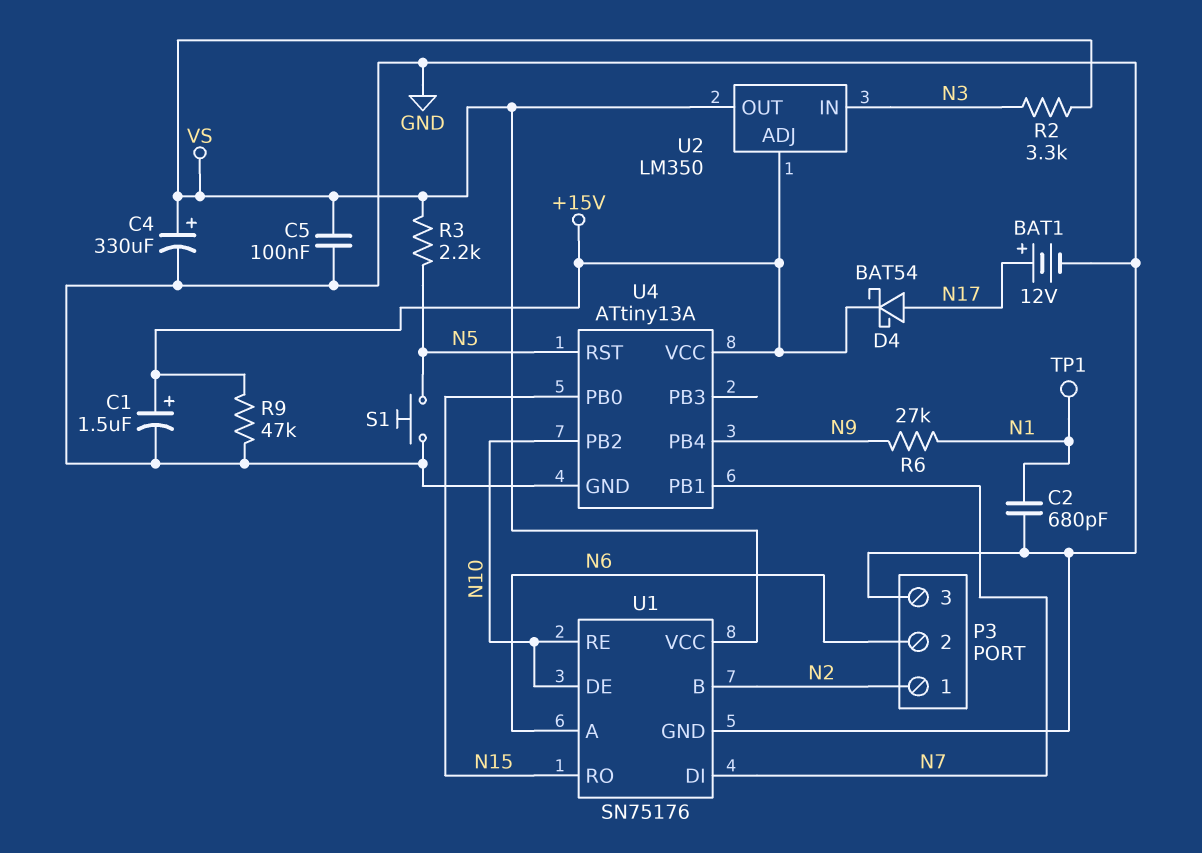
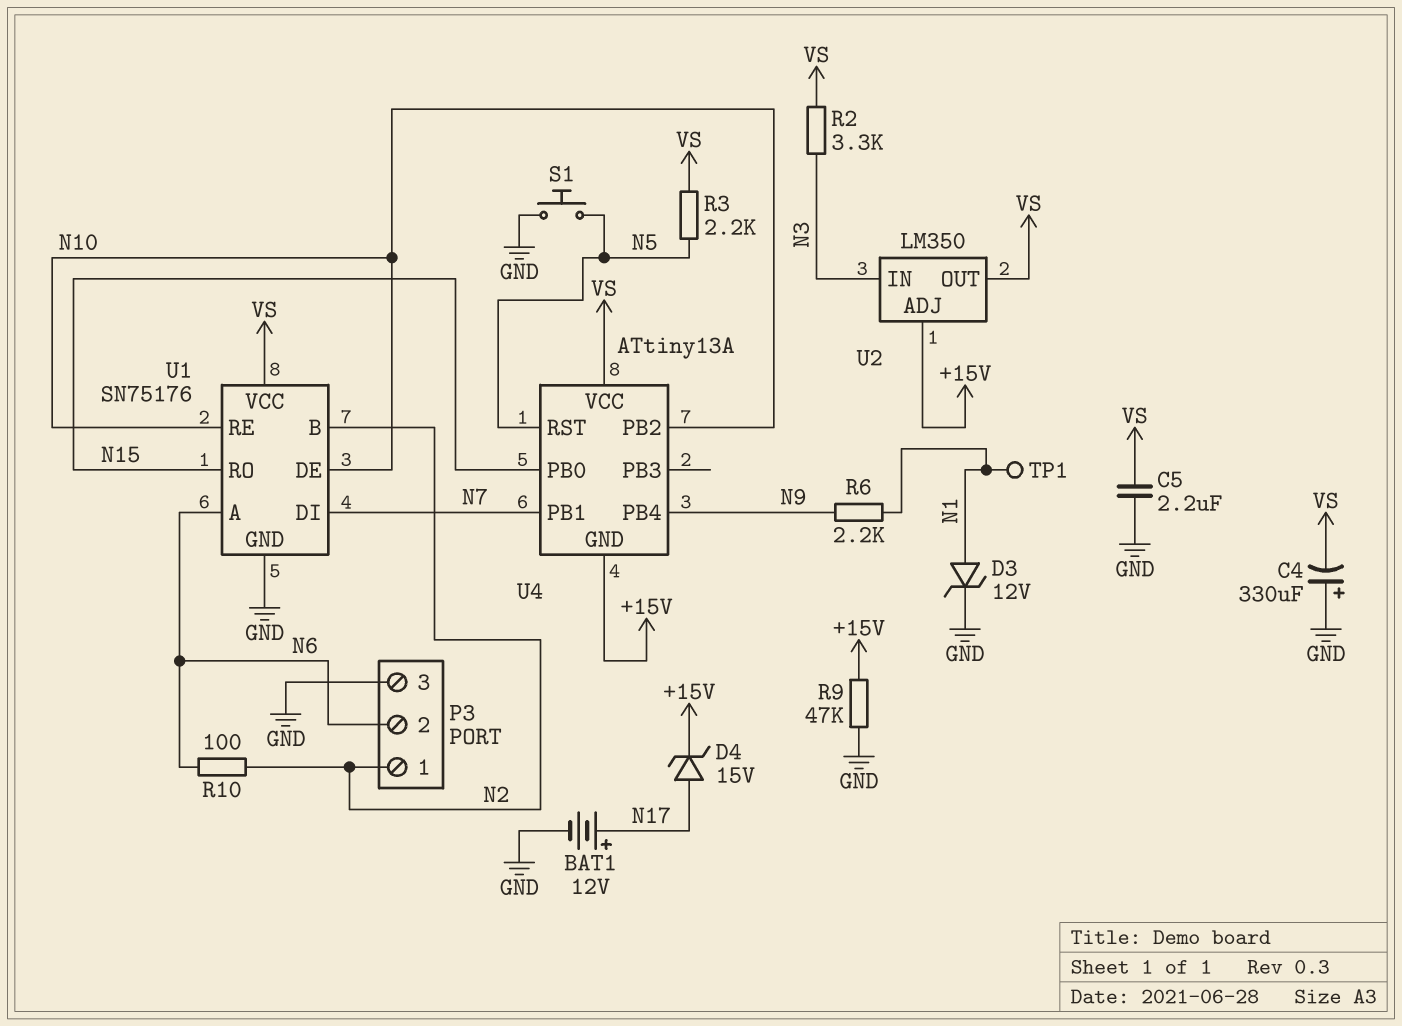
C1: 1.5uF (plus +15V, minus GND) -> none
C2: 680pF (GND, N1) -> none
C4: 330uF (plus VS, minus GND) -> 330uF (plus GND, minus VS)
C5: 100nF (GND, VS) -> 2.2uF (GND, VS)
D3: none -> zener 12V (A N1, K GND)
D4: schottky BAT54 (A N17, K +15V) -> zener 15V (A N17, K +15V)
R6: 27k (N1, N9) -> 2.2k (N1, N9)
R10: none -> 100 (N2, N6)
U4 pin GND: GND -> +15V
U4 pin VCC: +15V -> VS

